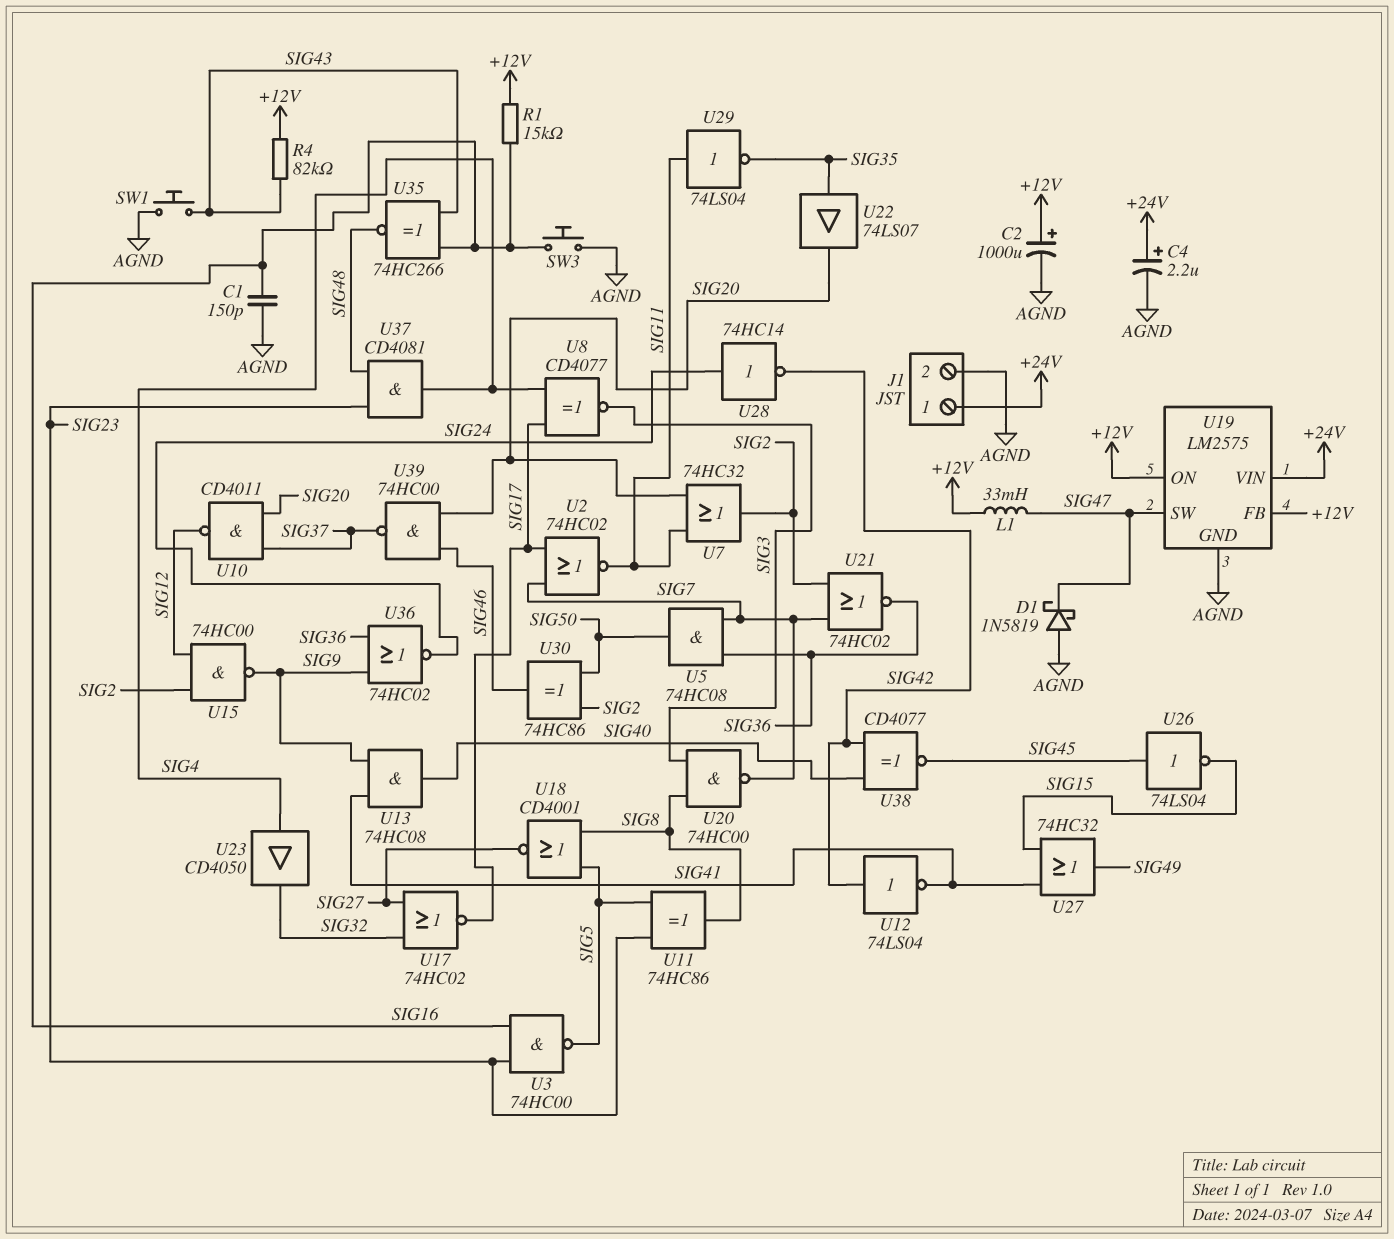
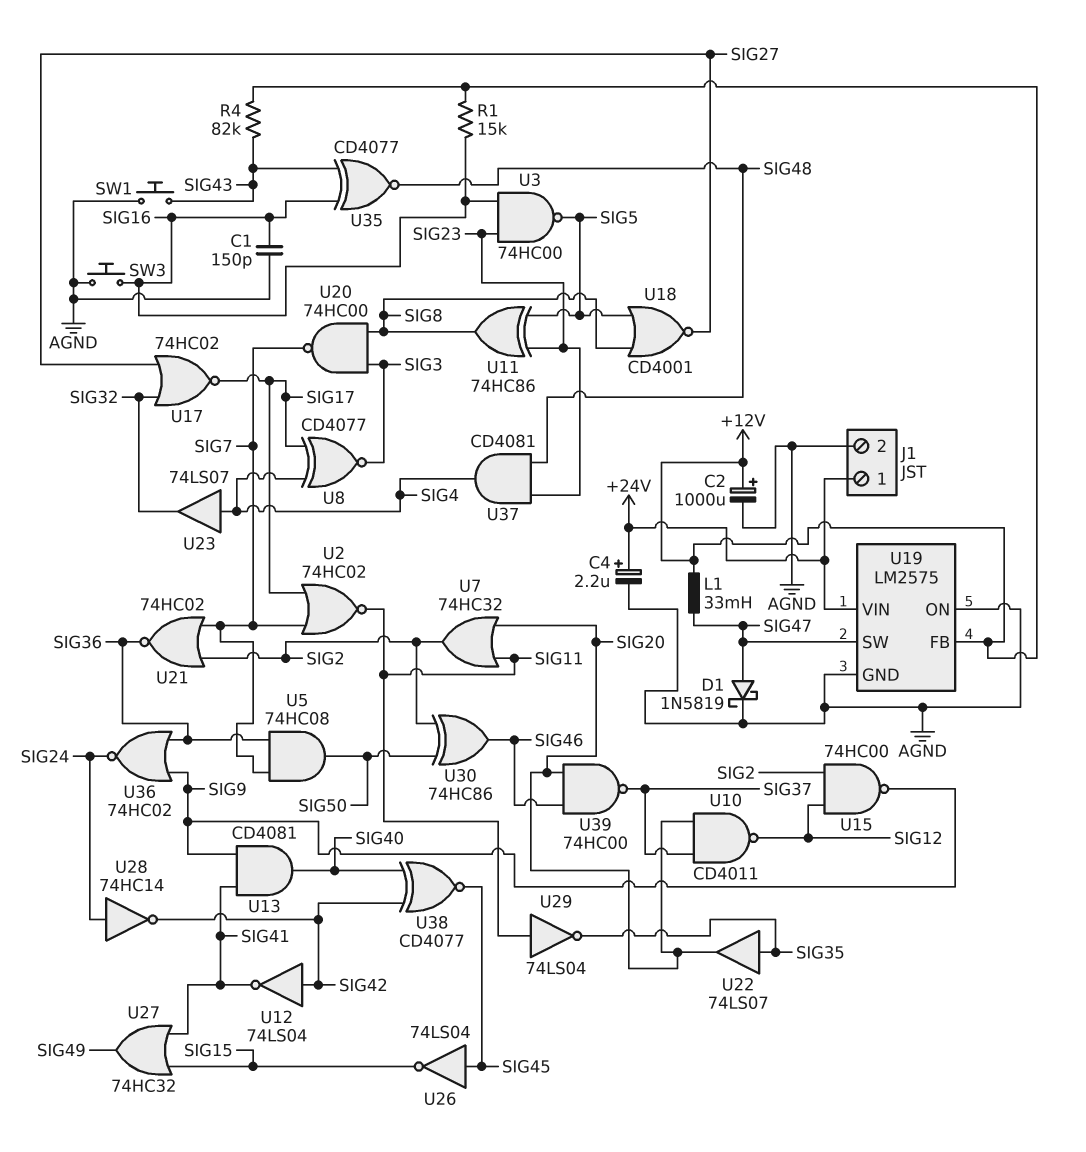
D1: schottky 1N5819 (A AGND, K SIG47) -> schottky 1N5819 (A SIG47, K AGND)
U13: AND 74HC08 (in SIG9, in SIG41, out SIG40) -> AND CD4081 (in SIG9, in SIG41, out SIG40)
U19 pin ON: +12V -> AGND
U23: buffer CD4050 (in SIG4, out SIG32) -> buffer 74LS07 (in SIG4, out SIG32)
U35: XNOR 74HC266 (in SIG16, in SIG43, out SIG48) -> XNOR CD4077 (in SIG16, in SIG43, out SIG48)

